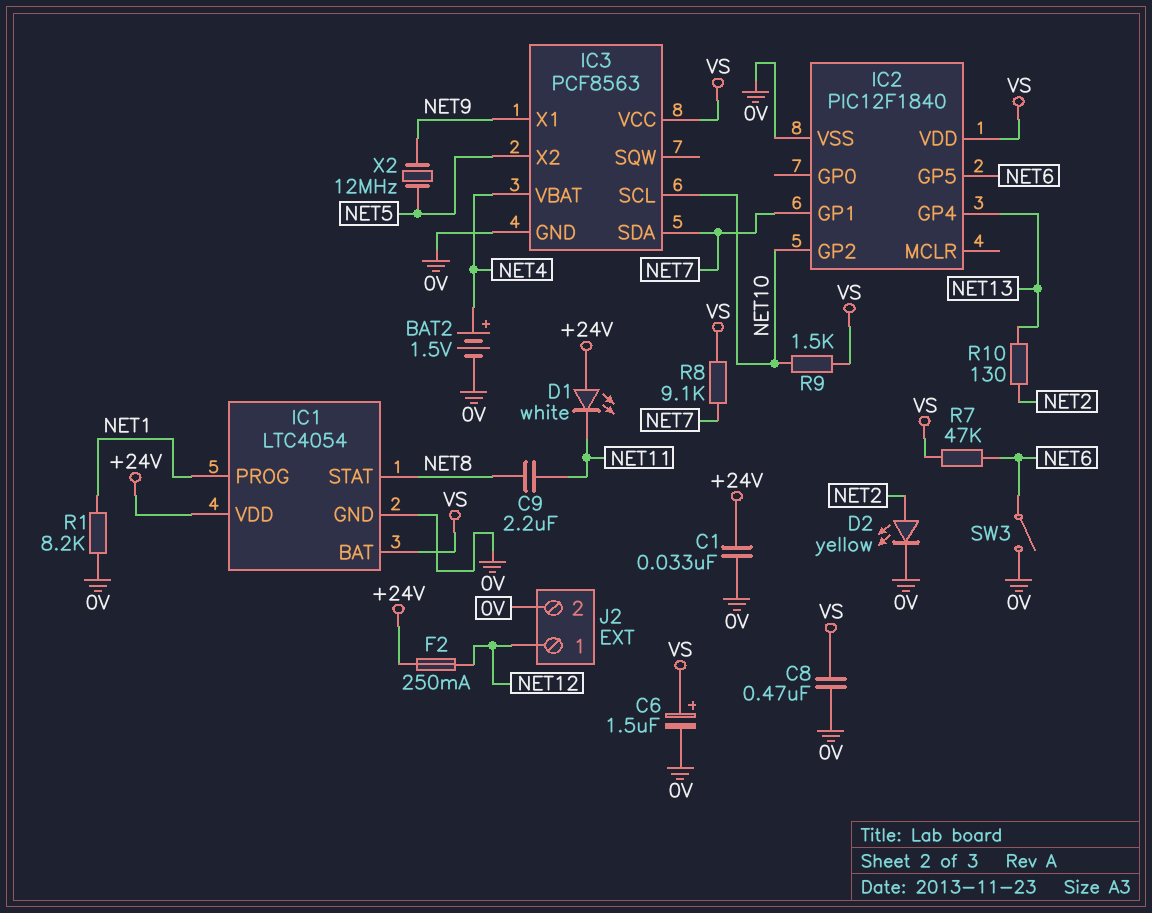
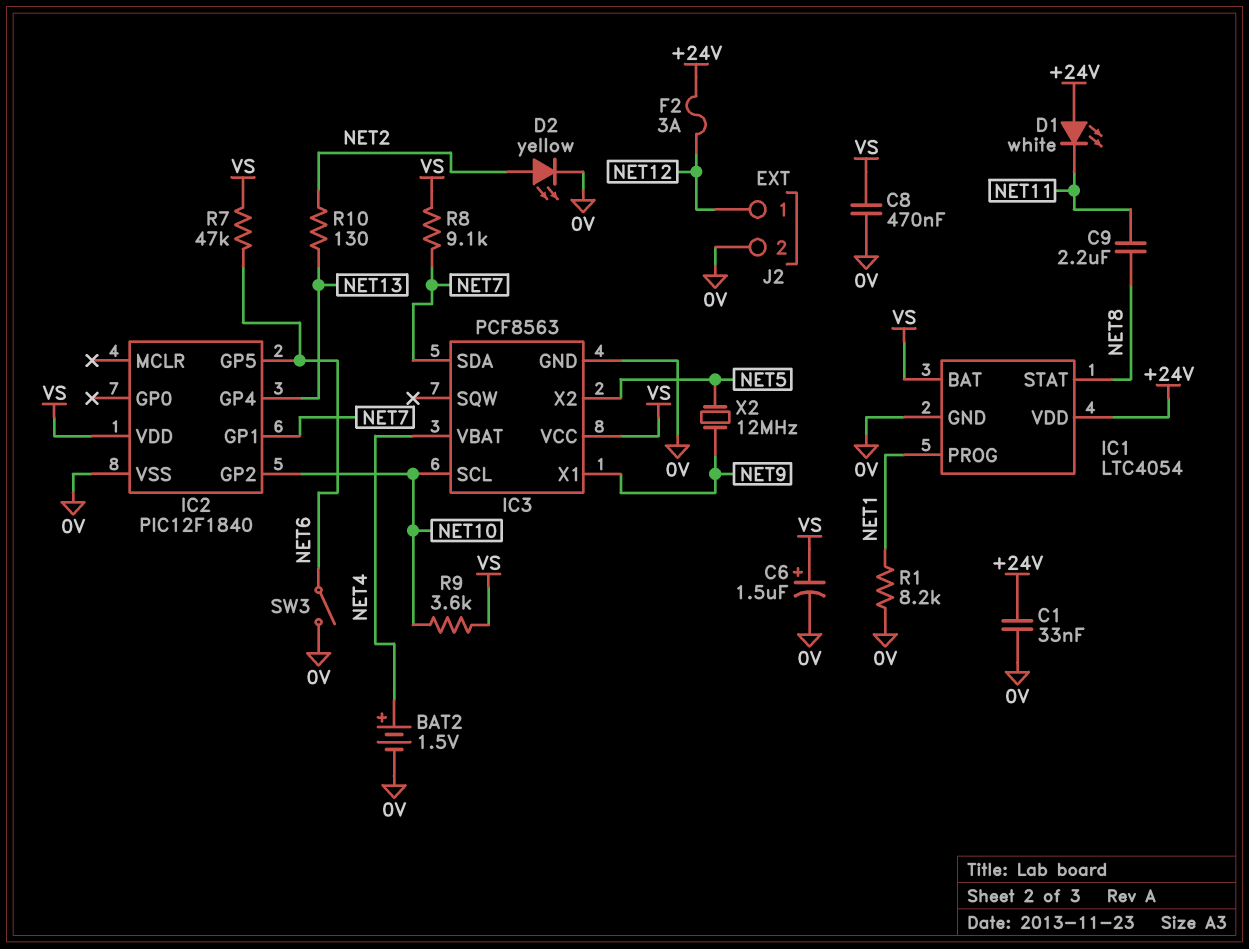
F2: 250mA (+24V, NET12) -> 3A (+24V, NET12)
R9: 1.5k (NET10, VS) -> 3.6k (NET10, VS)

